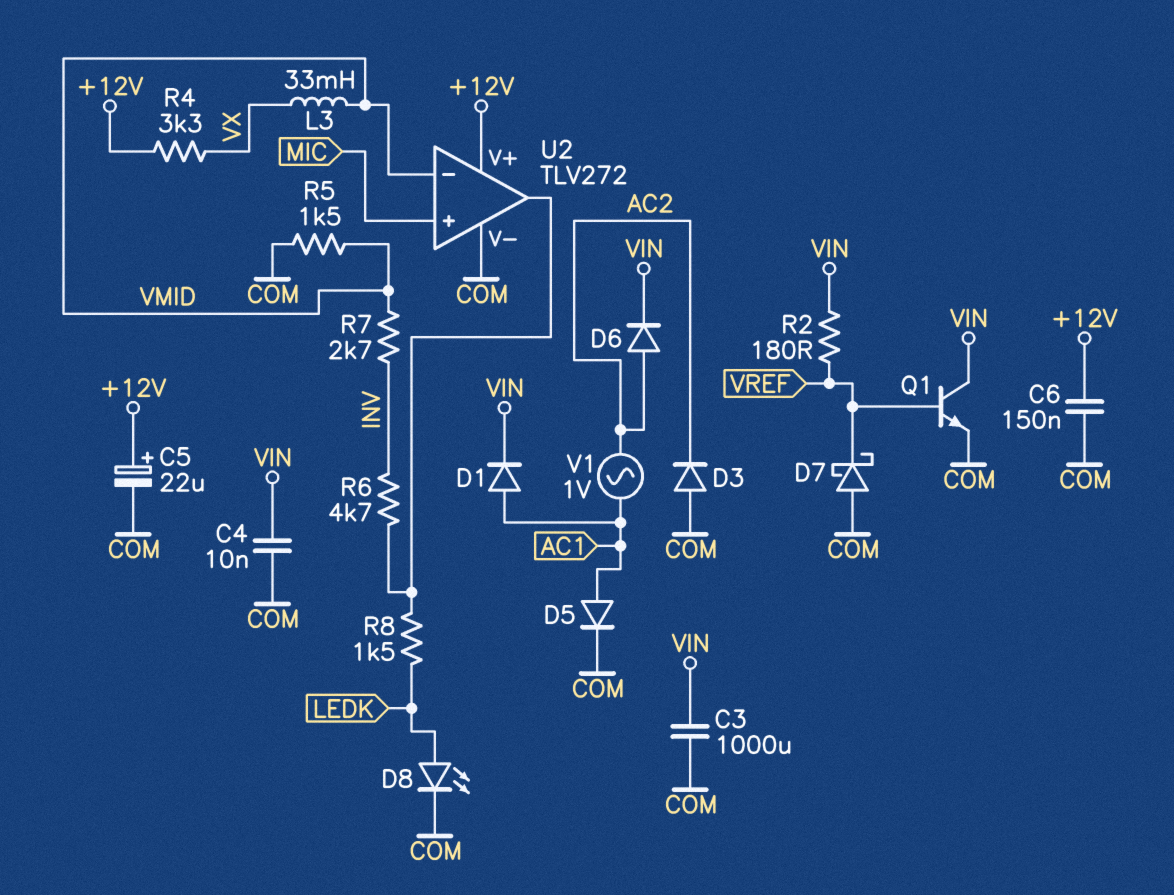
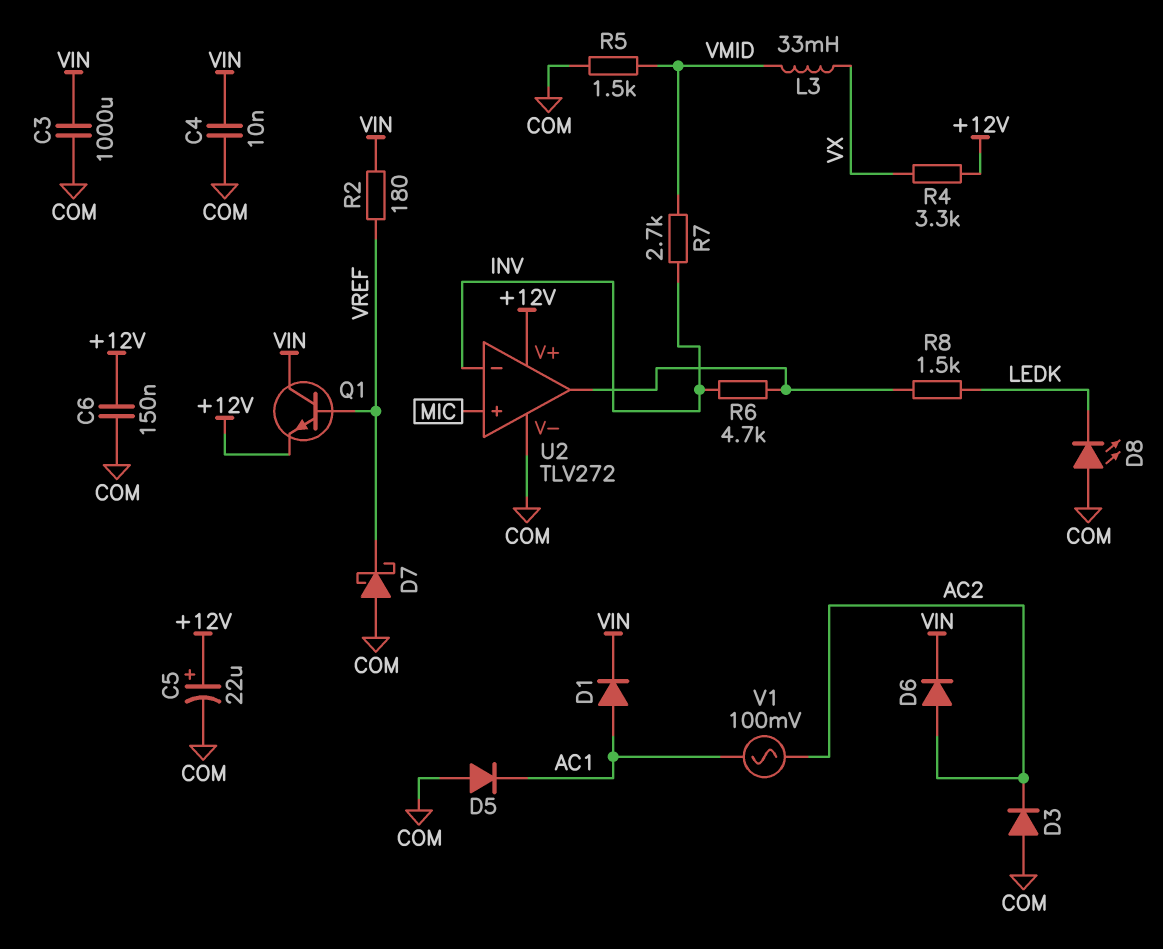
D5: diode (A AC1, K COM) -> diode (A COM, K AC1)
D8: LED (A LEDK, K COM) -> LED (A COM, K LEDK)
Q1: NPN (B VREF, C VIN, E COM) -> NPN (B VREF, C VIN, E +12V)
U2 pin in-: VMID -> INV
V1: AC 1V (AC1, AC2) -> AC 100mV (AC1, AC2)

